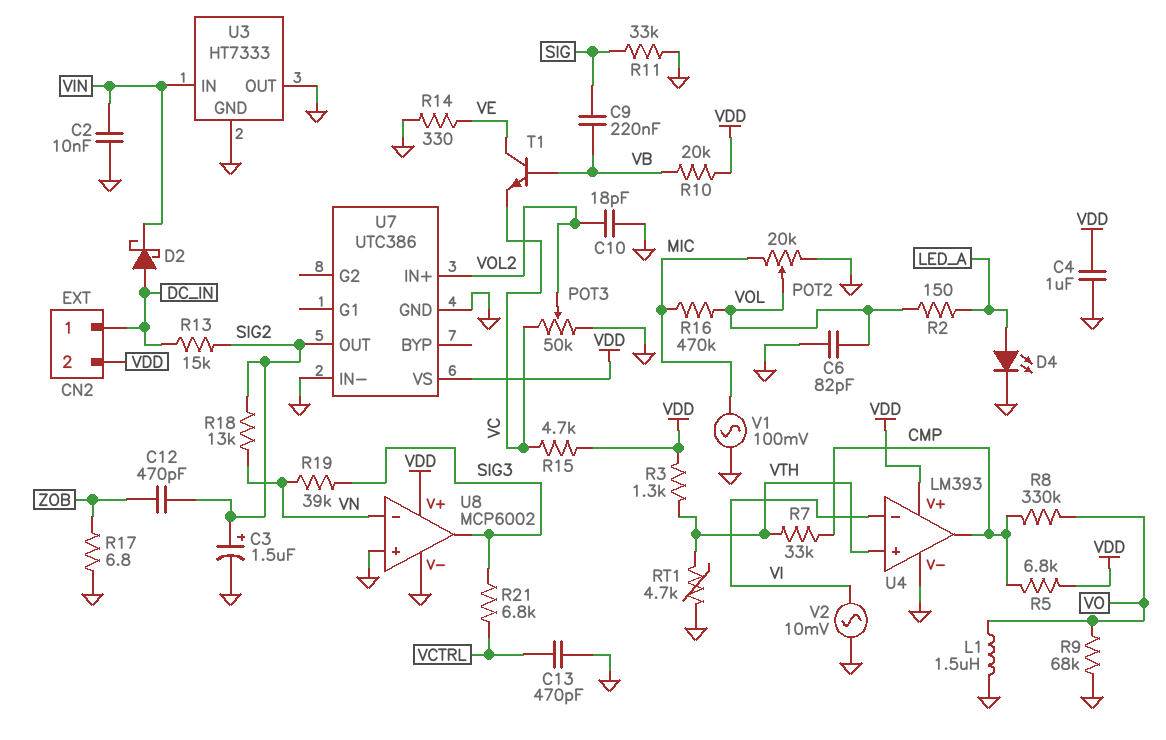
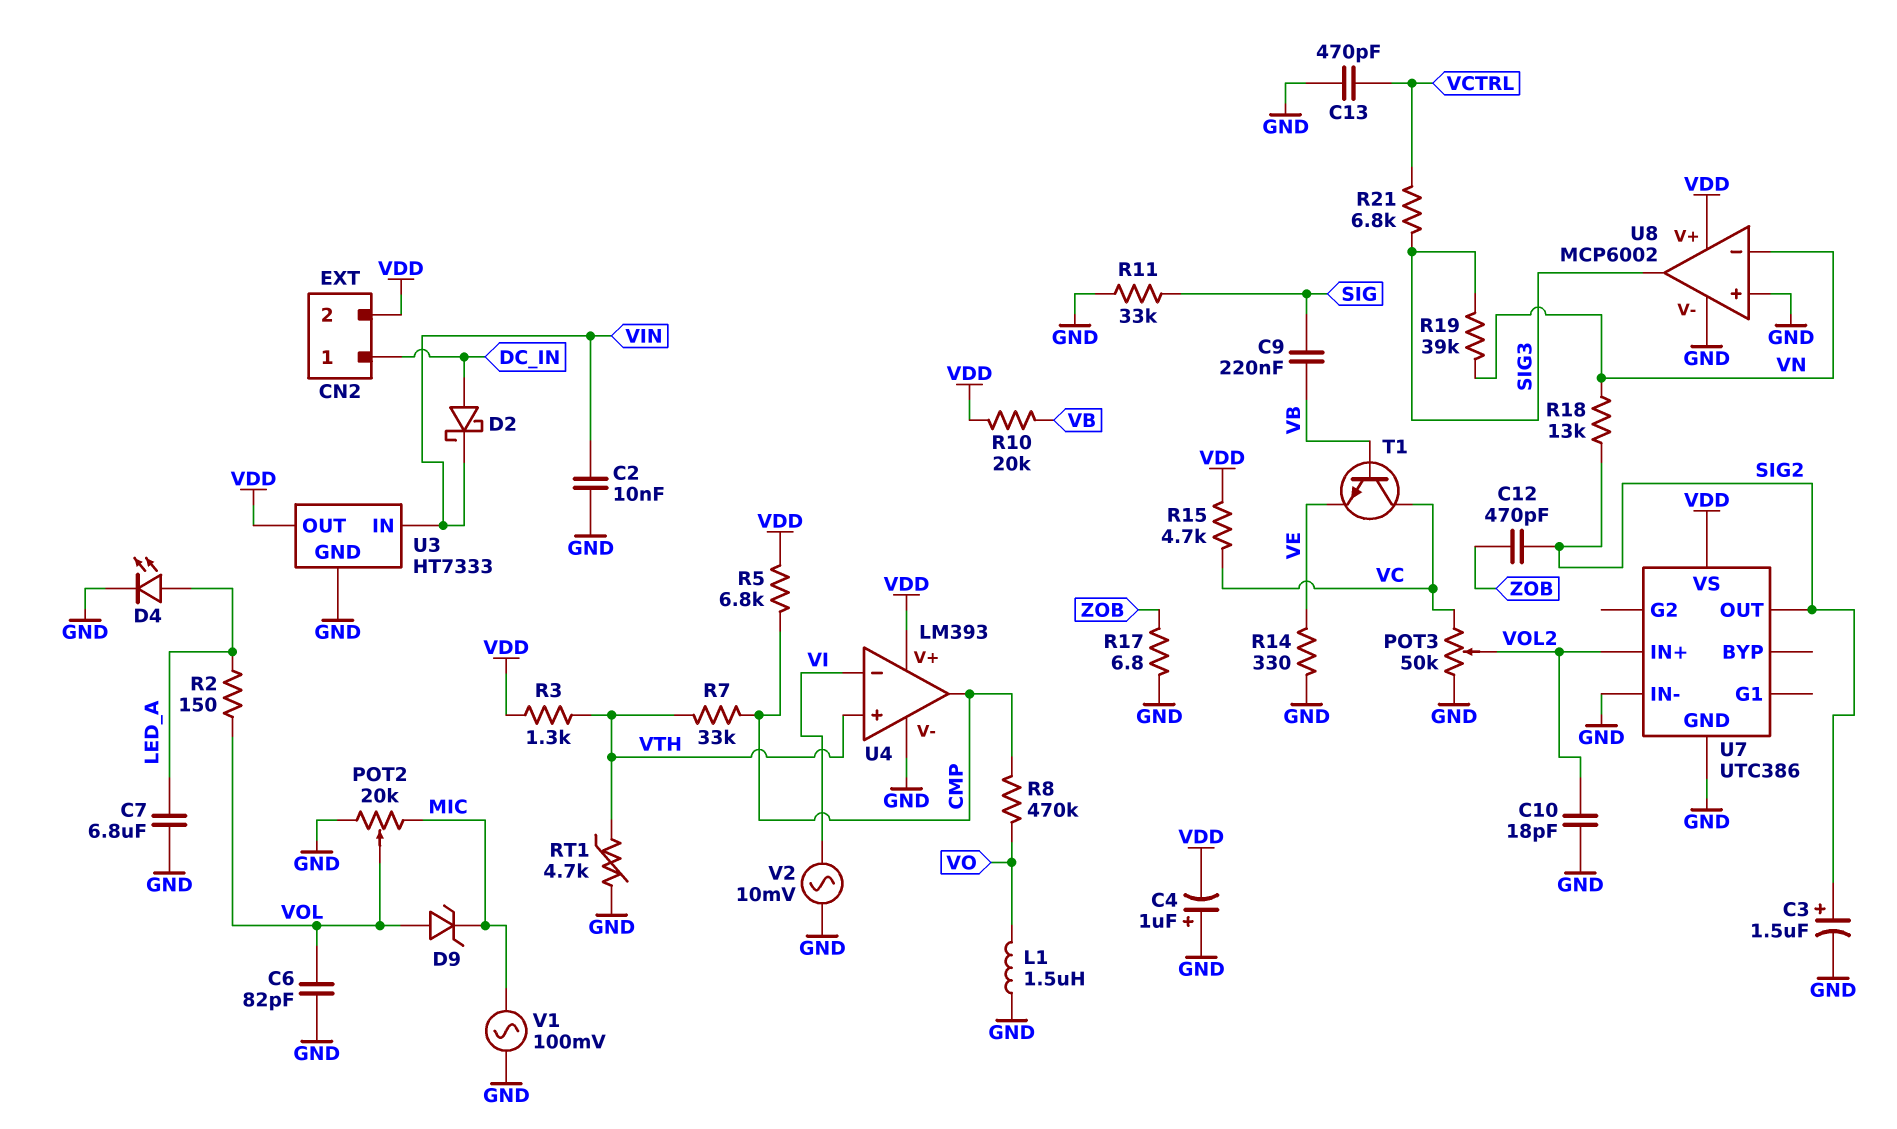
C4: 1uF (GND, VDD) -> 1uF (plus GND, minus VDD)
C7: none -> 6.8uF (GND, LED_A)
D9: none -> zener (A VOL, K MIC)
R8: 330k (CMP, VO) -> 470k (CMP, VO)
R9: 68k (GND, VO) -> none
R13: 15k (DC_IN, SIG2) -> none
R16: 470k (MIC, VOL) -> none
T1: NPN (B VB, C VE, E VC) -> NPN (B VB, C VC, E VE)
U3 pin OUT: GND -> VDD

